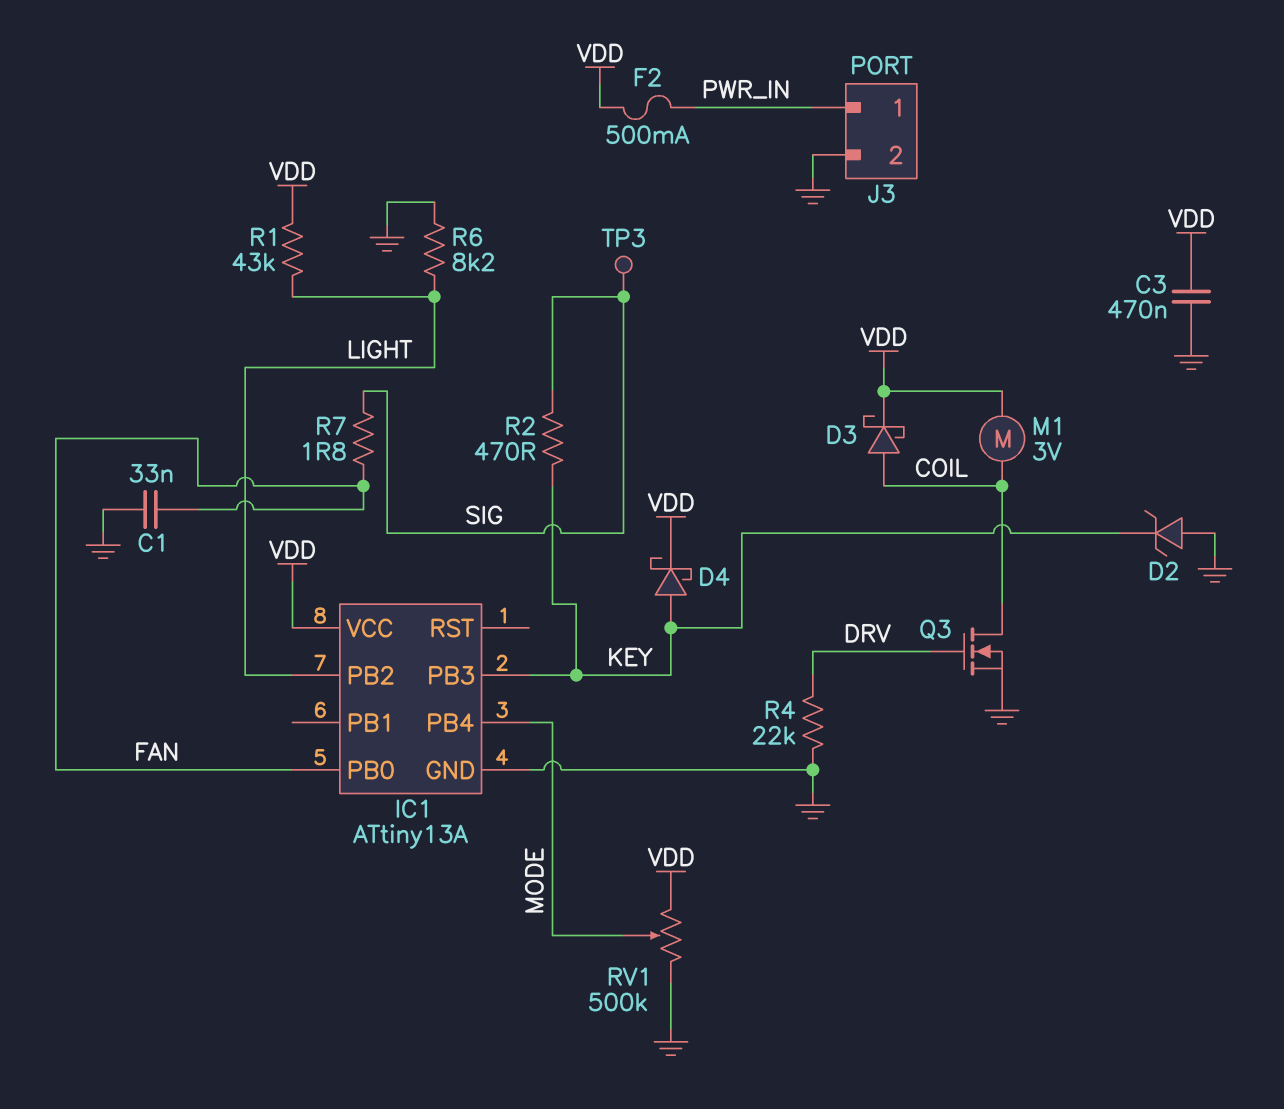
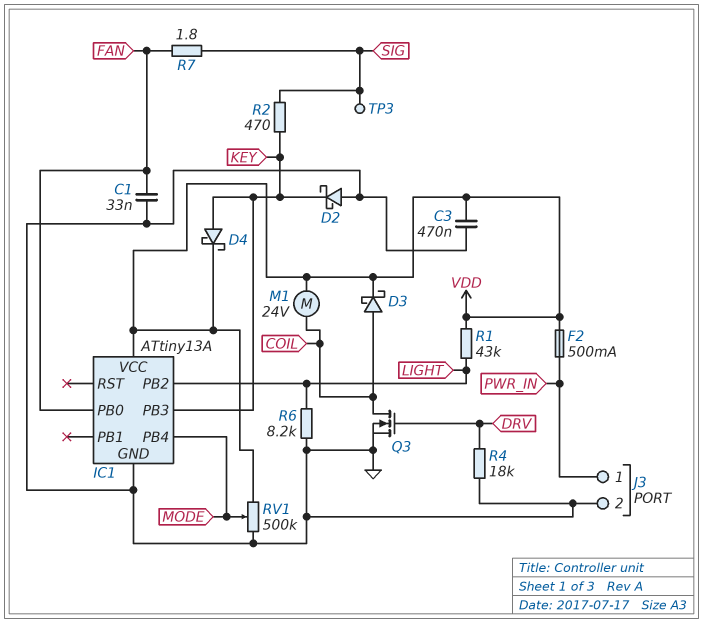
D2: zener (A GND, K KEY) -> schottky (A GND, K KEY)
M1: motor 3V (COIL, VDD) -> motor 24V (COIL, VDD)
R4: 22k (DRV, GND) -> 18k (DRV, GND)

